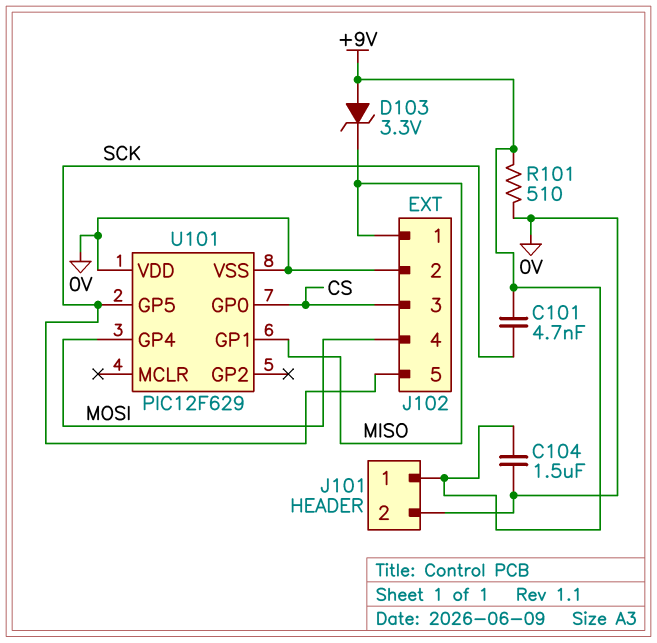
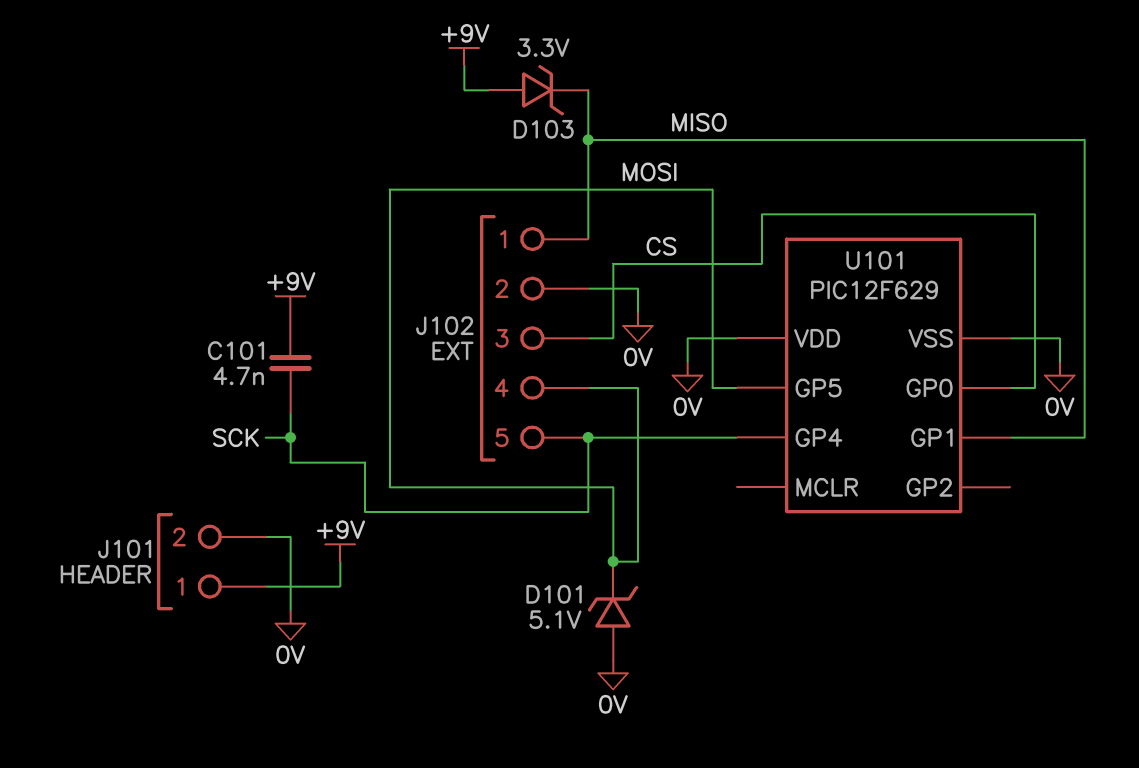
C104: 1.5uF (+9V, 0V) -> none
D101: none -> zener 5.1V (A 0V, K MOSI)
R101: 510 (+9V, 0V) -> none
U101 pin GP4: MOSI -> SCK
U101 pin GP5: SCK -> MOSI

